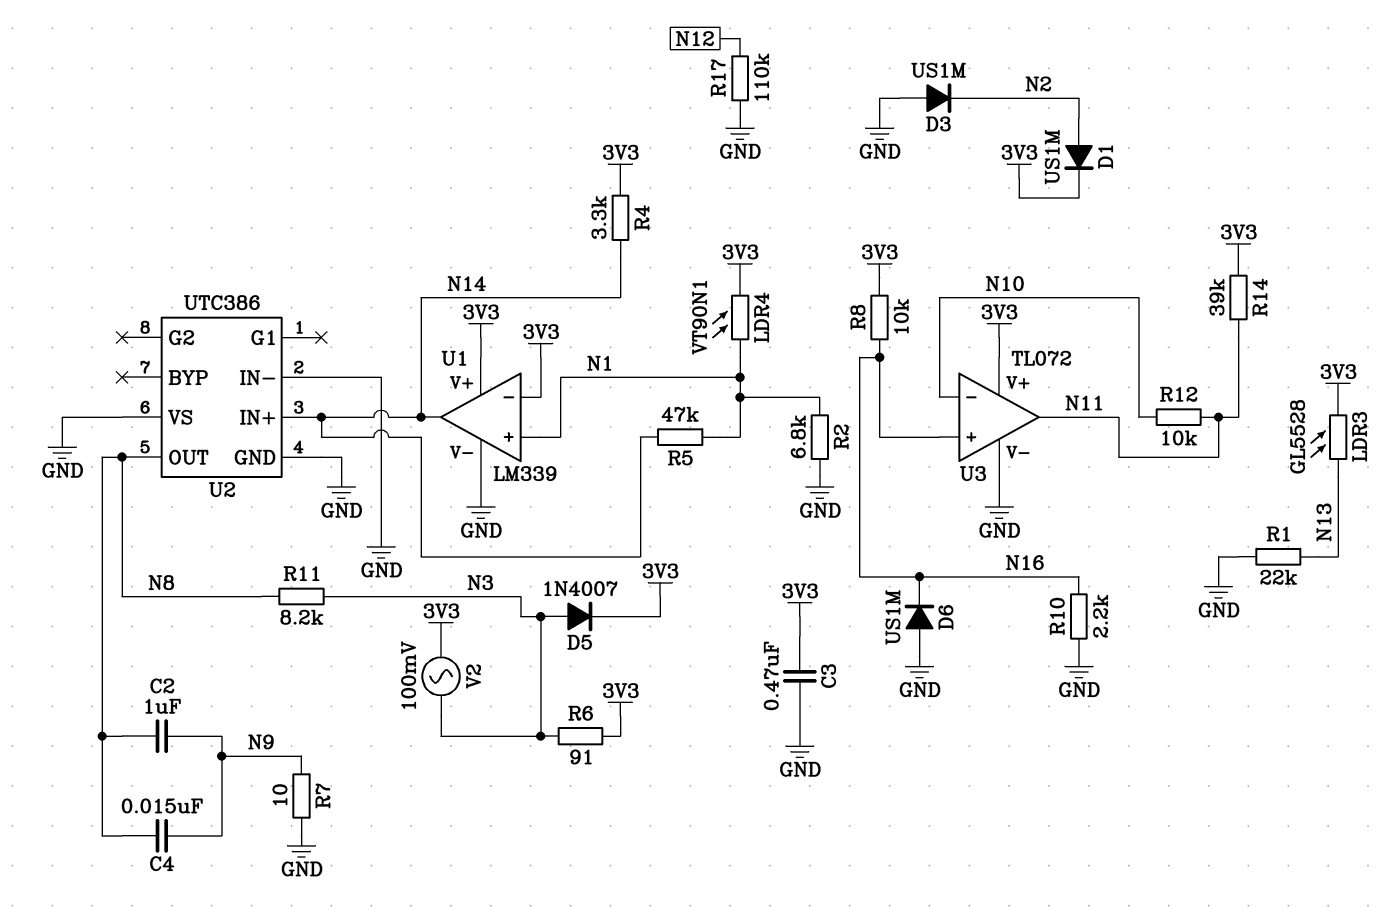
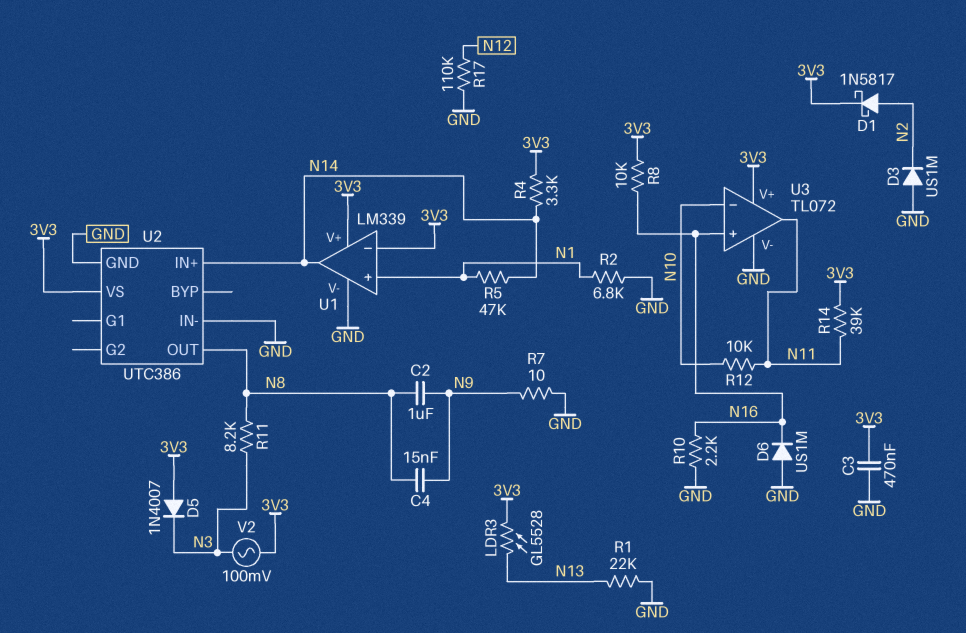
D1: diode US1M (A N2, K 3V3) -> schottky 1N5817 (A N2, K 3V3)
D5: diode 1N4007 (A N3, K 3V3) -> diode 1N4007 (A 3V3, K N3)
LDR4: VT90N1 (3V3, N1) -> none
R6: 91 (3V3, N3) -> none
U2 pin VS: GND -> 3V3

